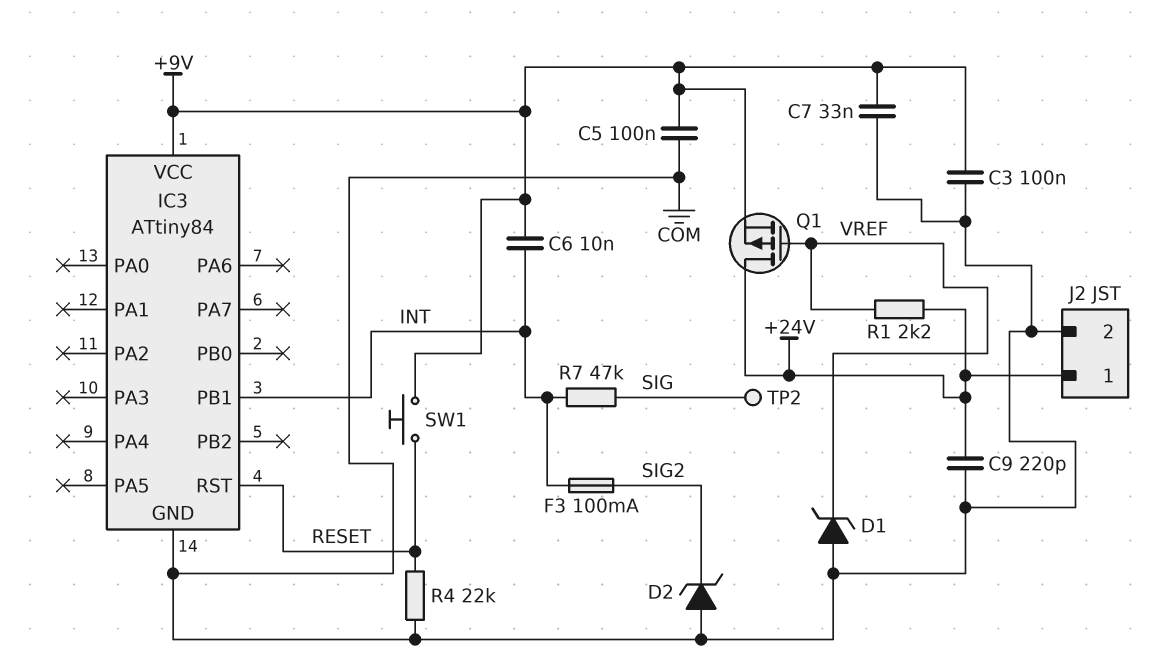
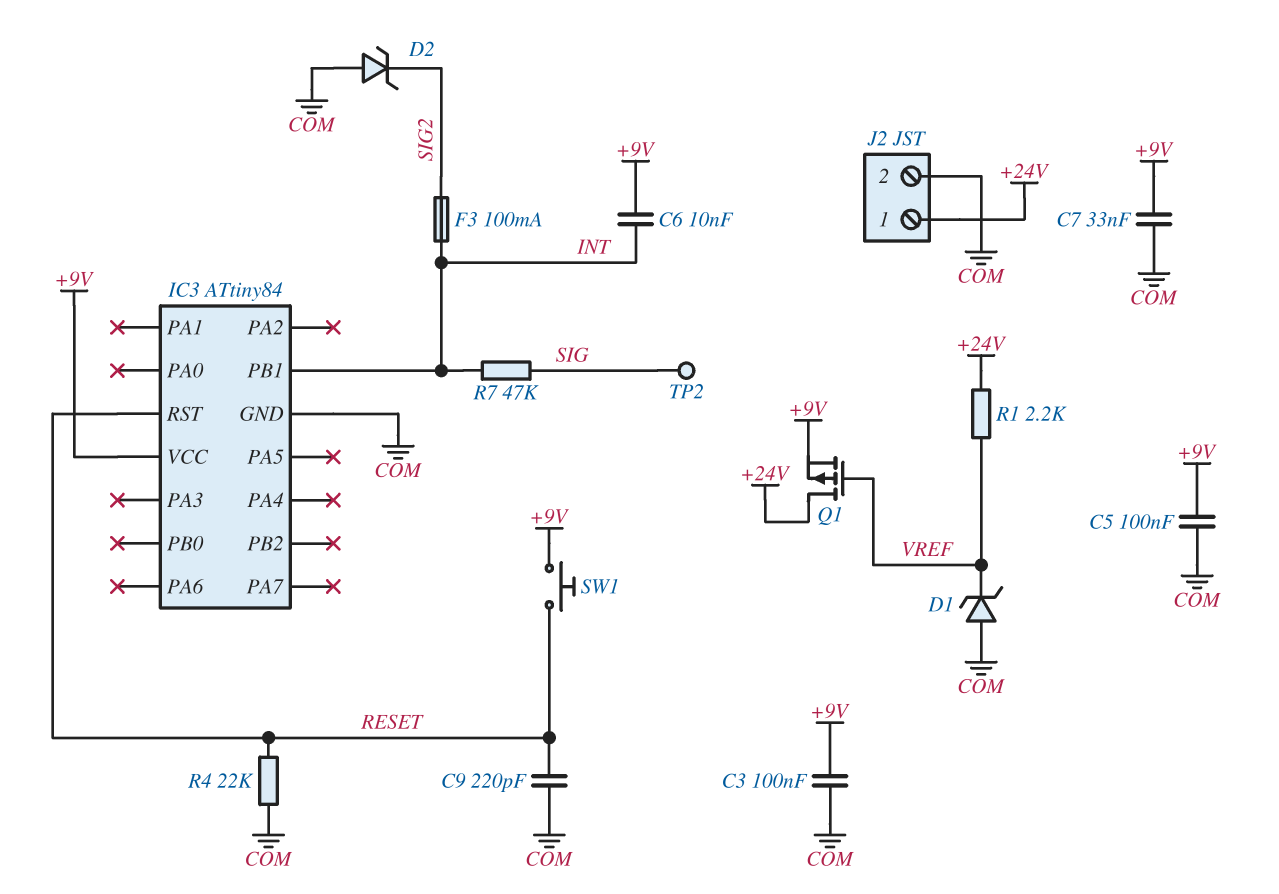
C9: 220pF (+24V, COM) -> 220pF (COM, RESET)

